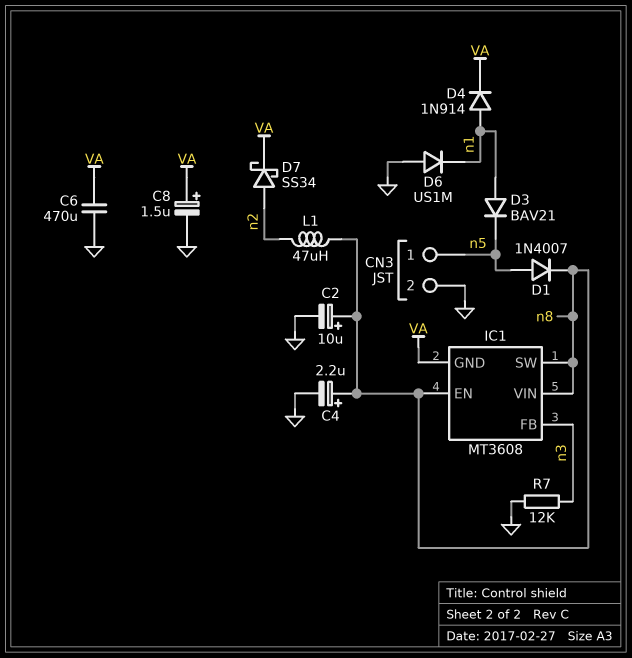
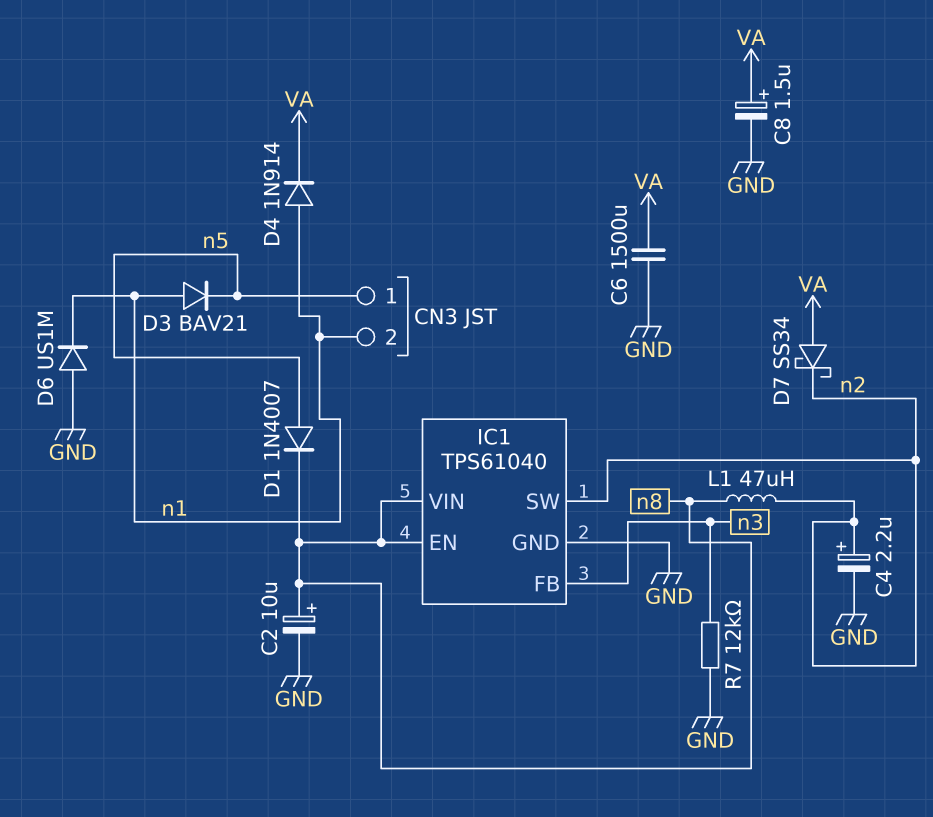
C4: 2.2uF (plus n8, minus GND) -> 2.2uF (plus n2, minus GND)
C6: 470uF (GND, VA) -> 1500uF (GND, VA)
CN3 pin 2: GND -> n1
D7: schottky SS34 (A n2, K VA) -> schottky SS34 (A VA, K n2)
IC1: MT3608 -> TPS61040
IC1 pin GND: VA -> GND
IC1 pin SW: n8 -> n2

